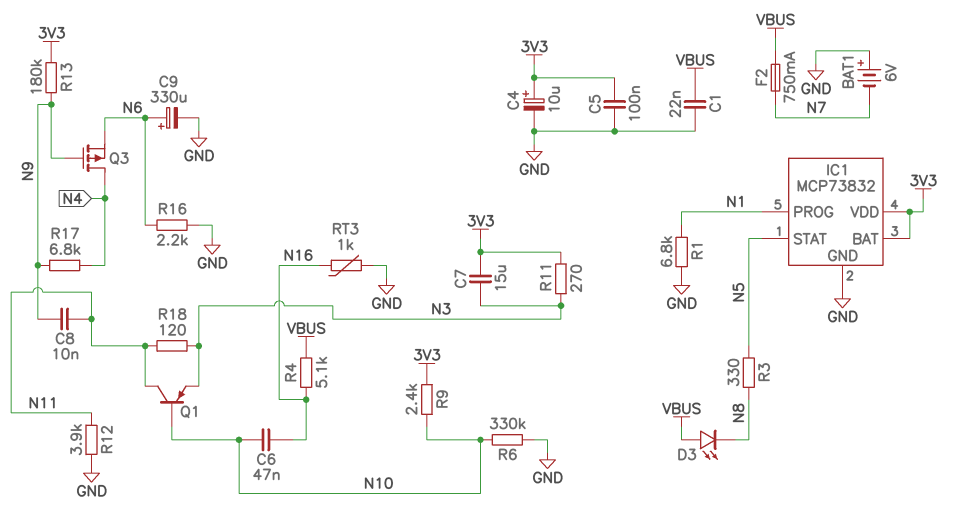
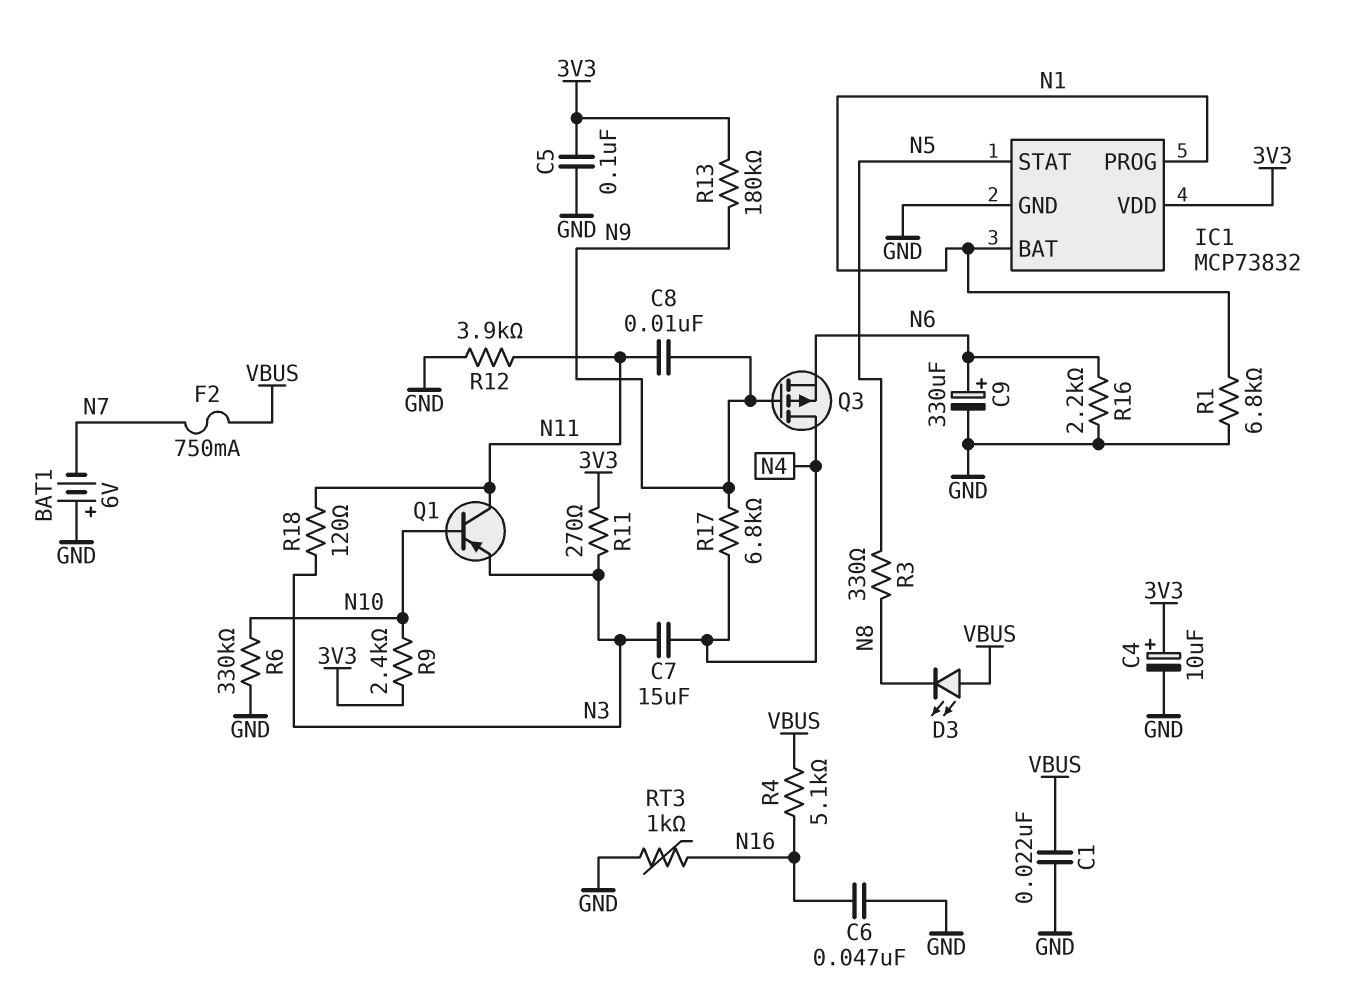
C6: 47nF (N10, N16) -> 47nF (GND, N16)
C7: 15uF (3V3, N3) -> 15uF (N3, N4)
IC1 pin BAT: 3V3 -> N1

